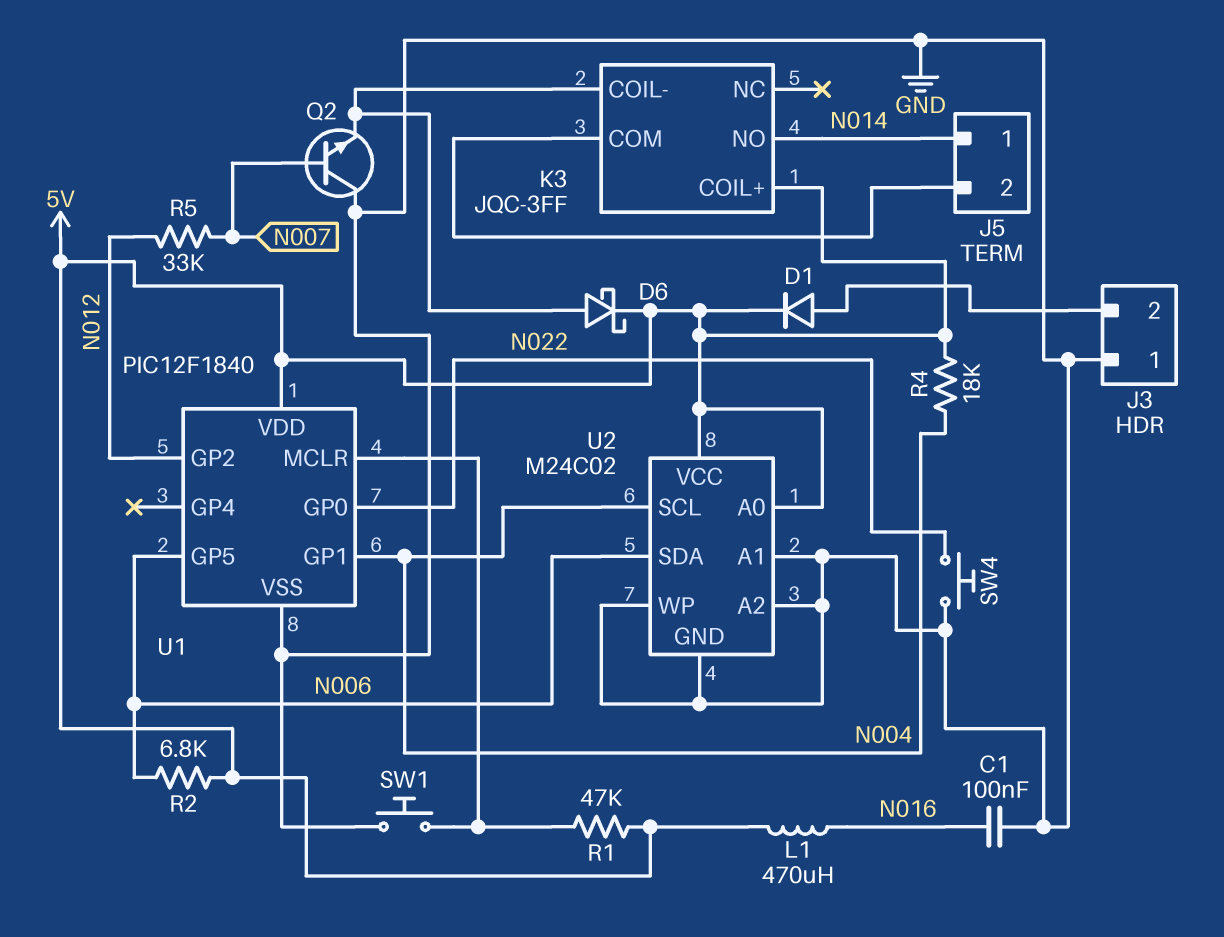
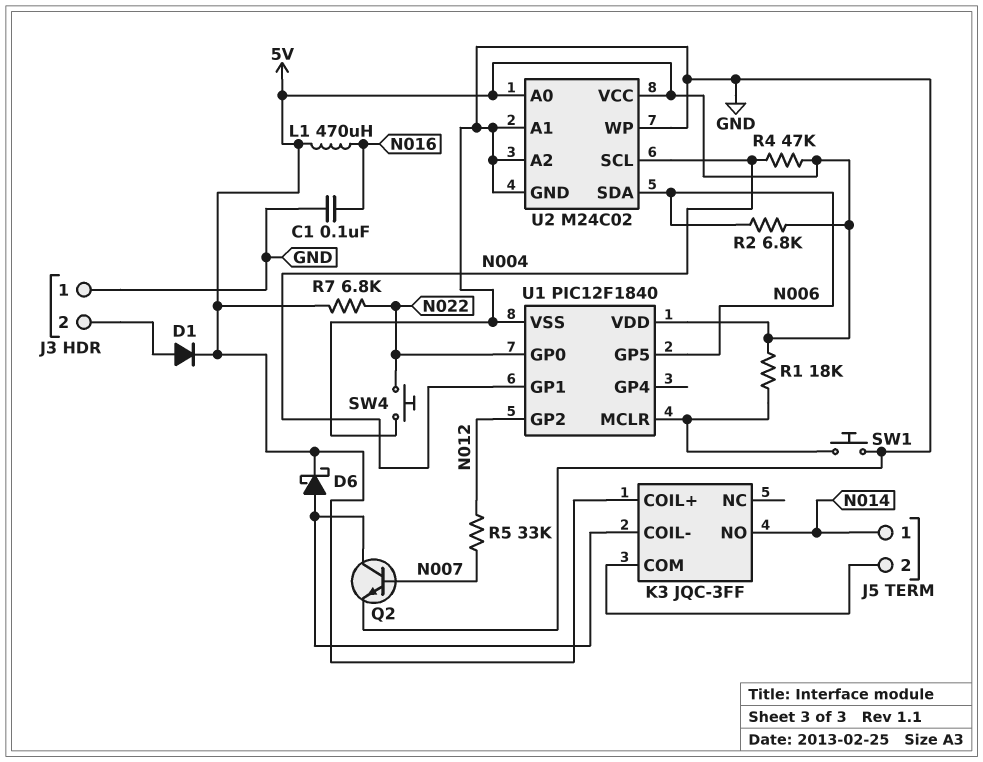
Q2: NPN (B N007, C GND, E K3/COIL-) -> NPN (B N007, C K3/COIL-, E GND)
R1: 47k (5V, U1/MCLR) -> 18k (5V, U1/MCLR)
R4: 18k (5V, N004) -> 47k (5V, N004)
R7: none -> 6.8k (5V, N022)

